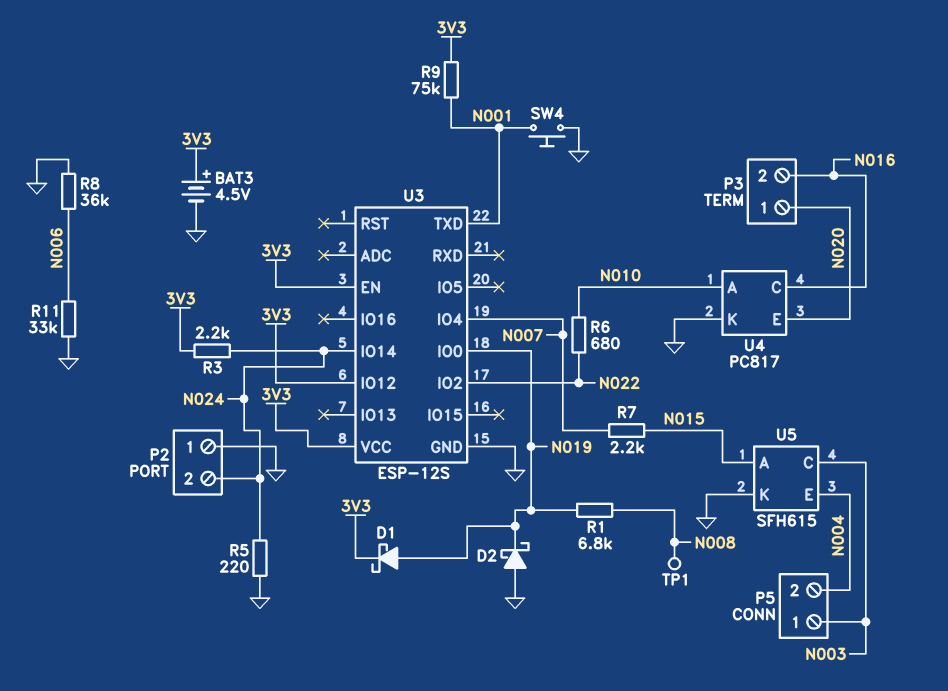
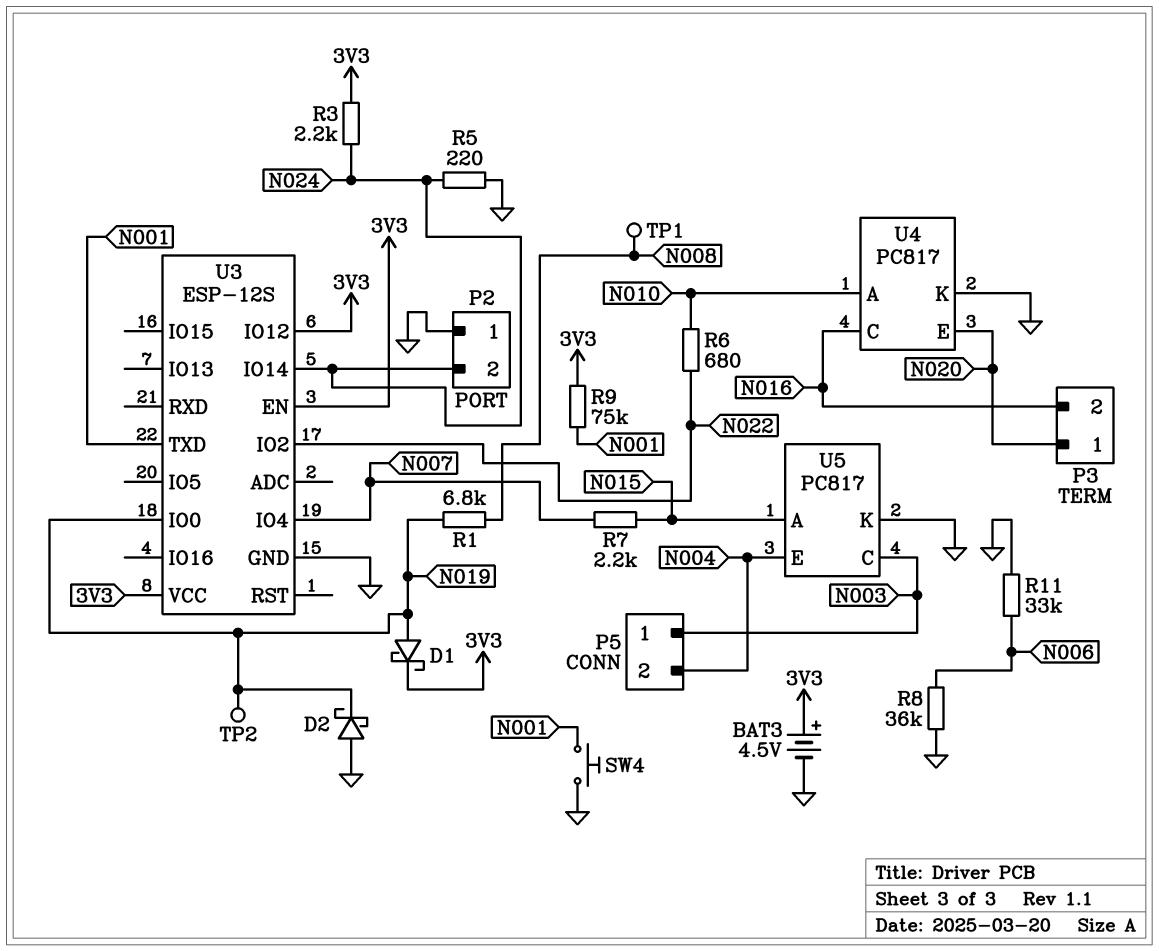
TP2: none -> test point (N019)
U5: SFH615 -> PC817

